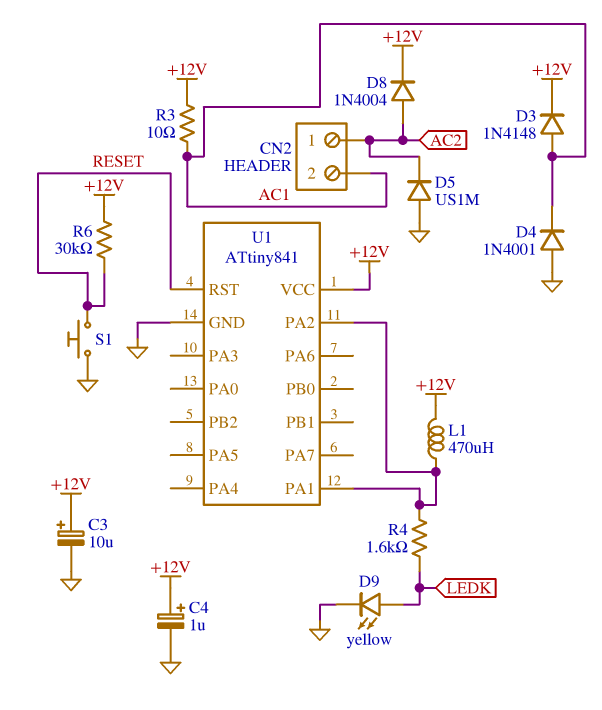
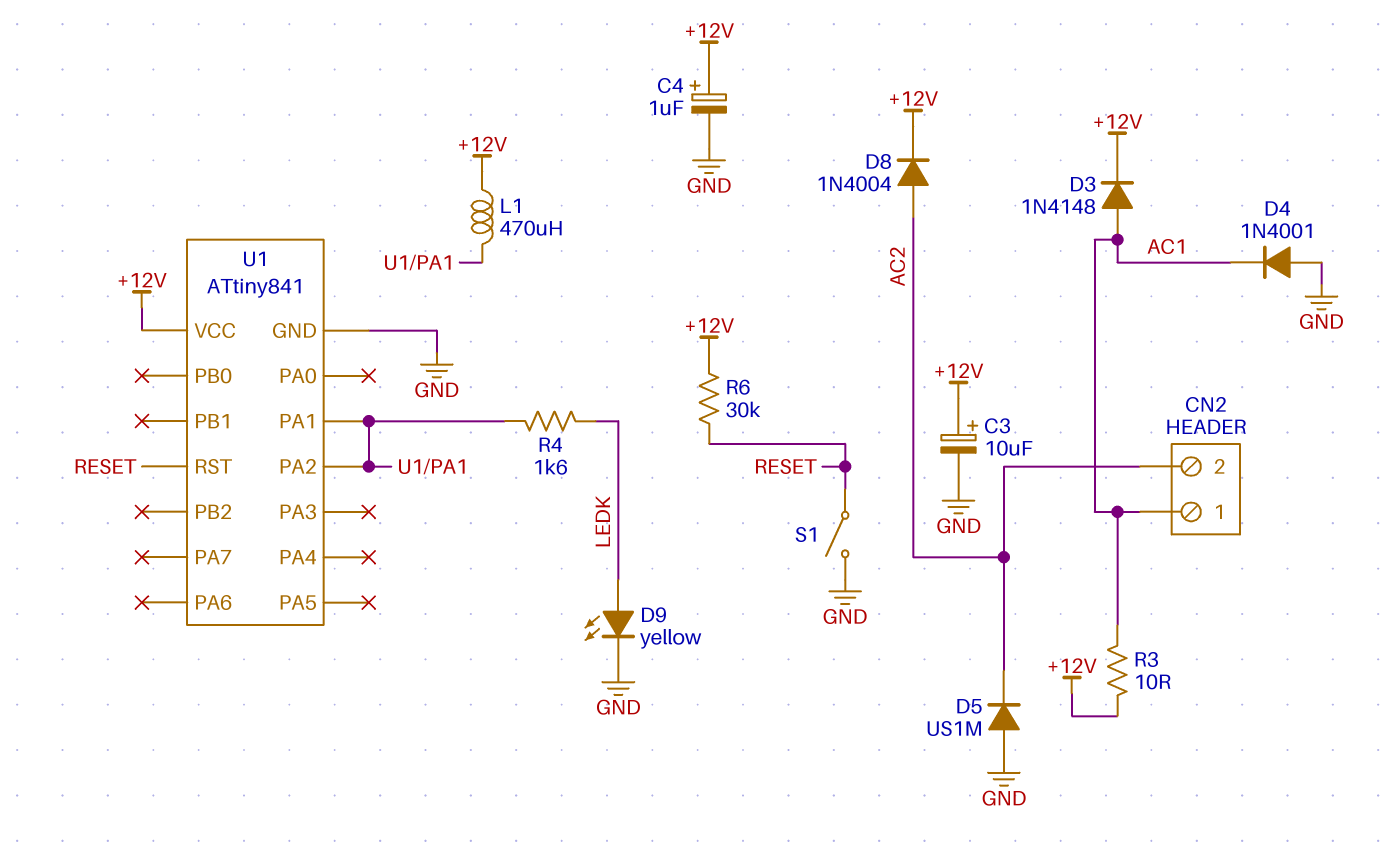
CN2 pin 1: AC2 -> AC1
CN2 pin 2: AC1 -> AC2
S1: button (GND, RESET) -> switch (GND, RESET)

